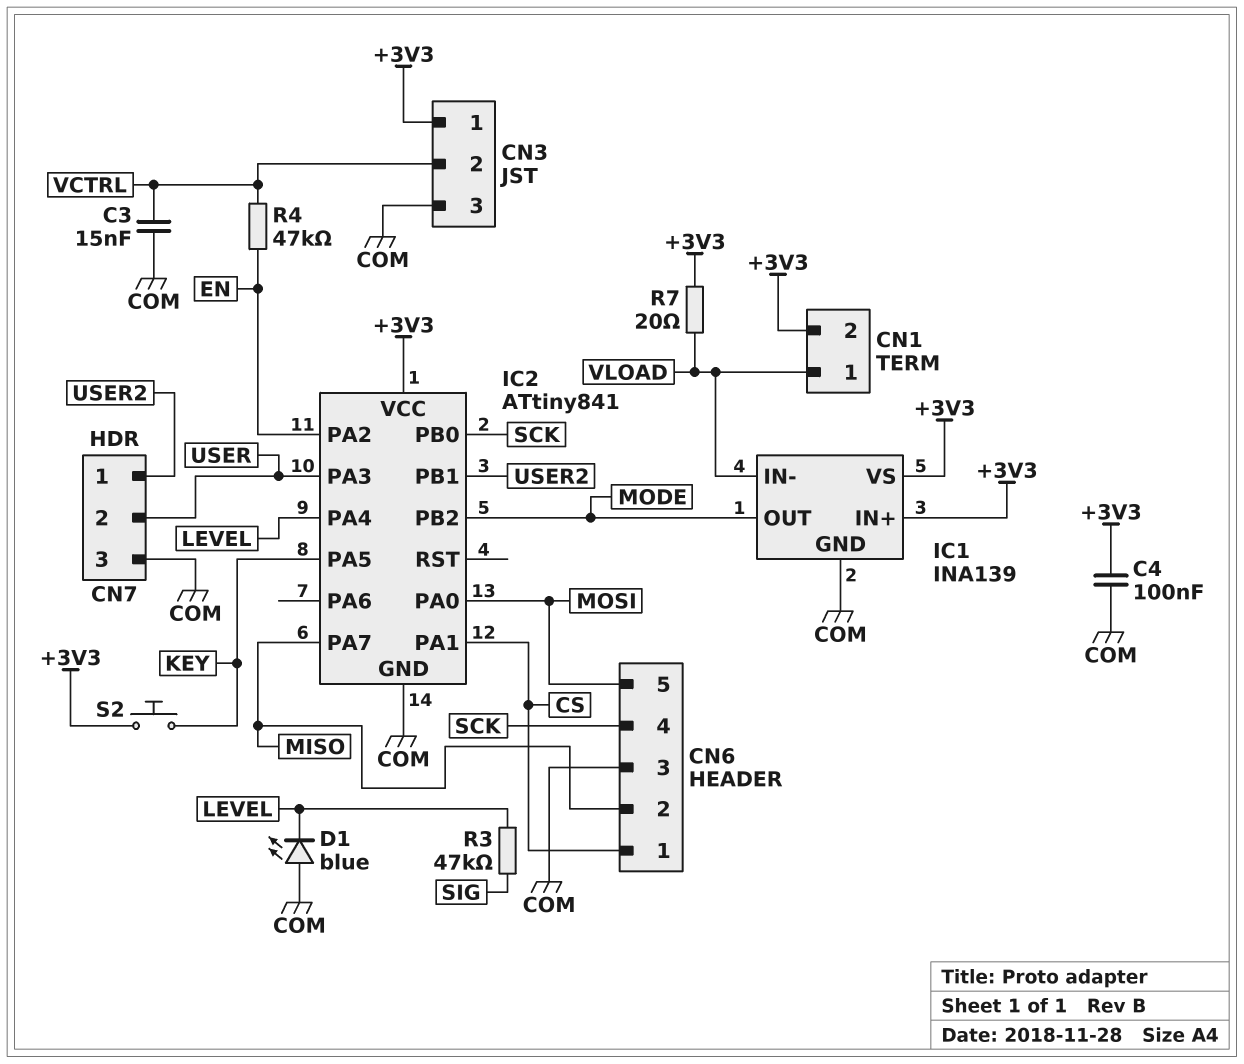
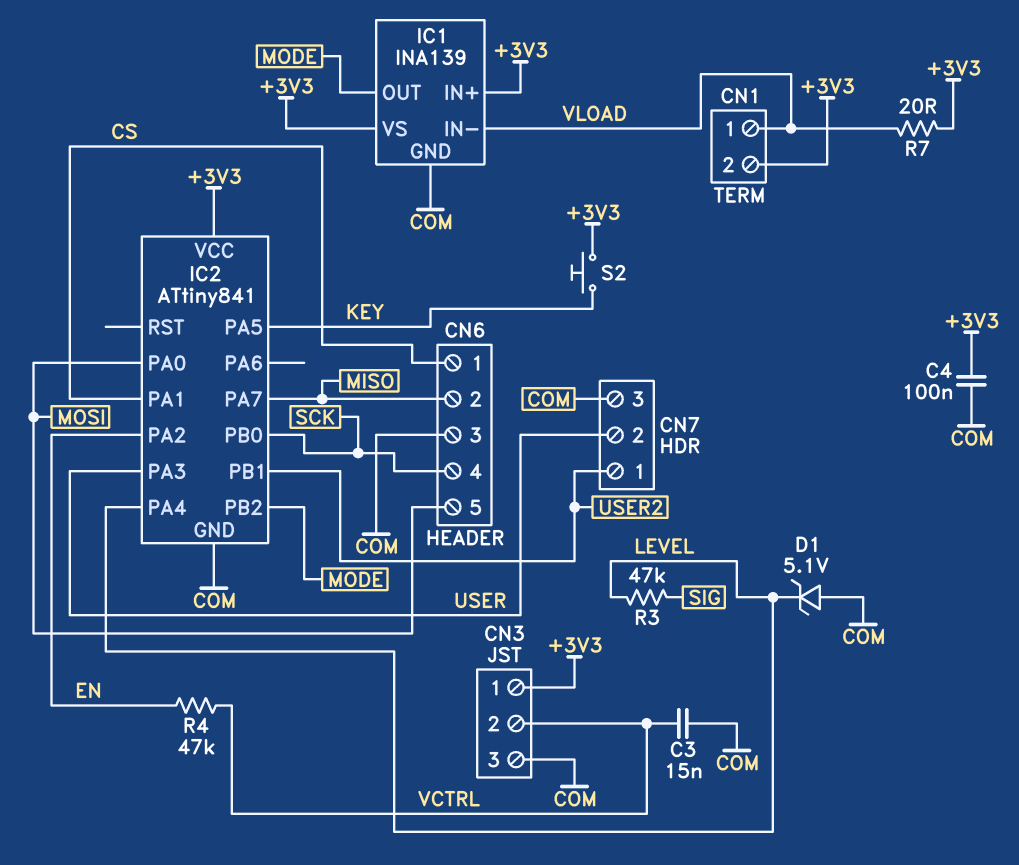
D1: LED blue (A COM, K LEVEL) -> zener 5.1V (A COM, K LEVEL)

